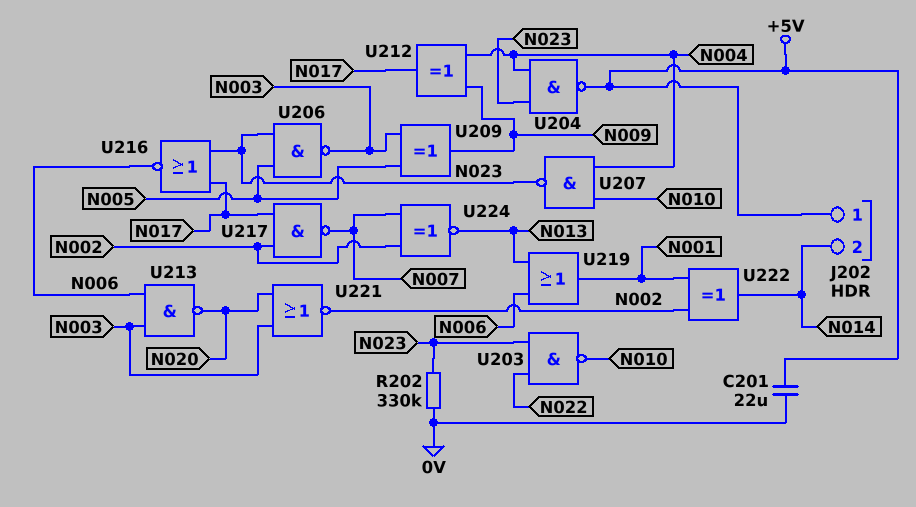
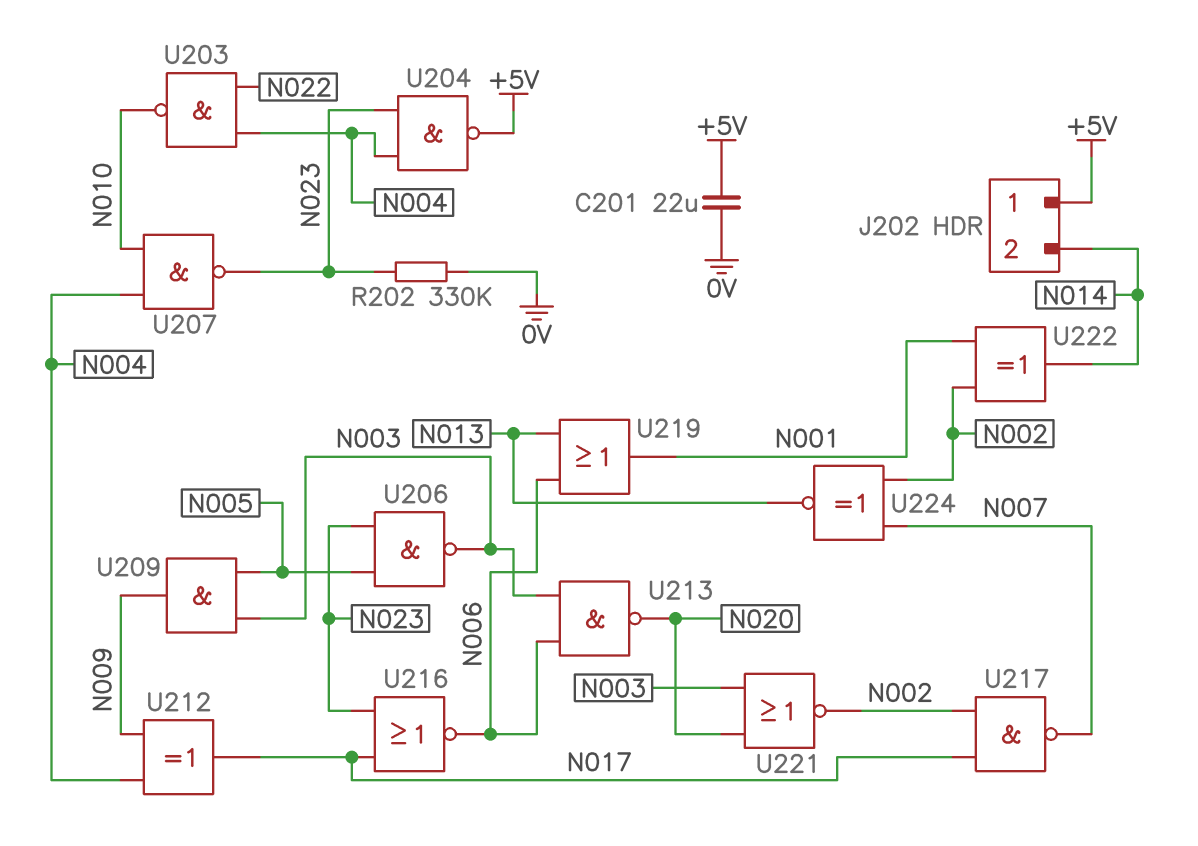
U203: NAND (in N022, in N023, out N010) -> NAND (in N004, in N022, out N010)
U209: XOR (in N003, in N005, out N009) -> AND (in N003, in N005, out N009)

